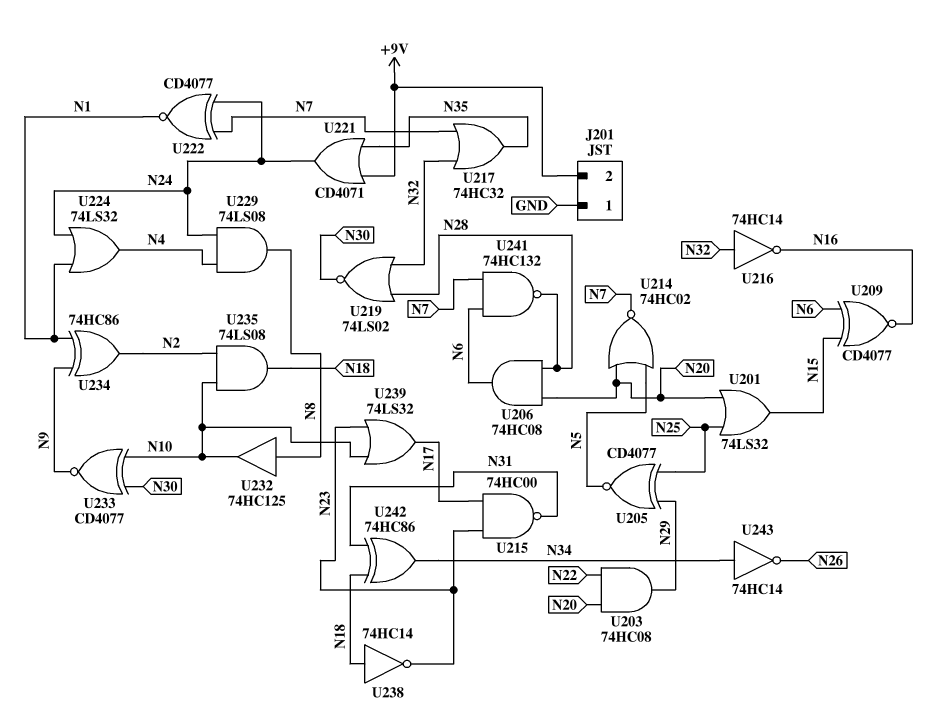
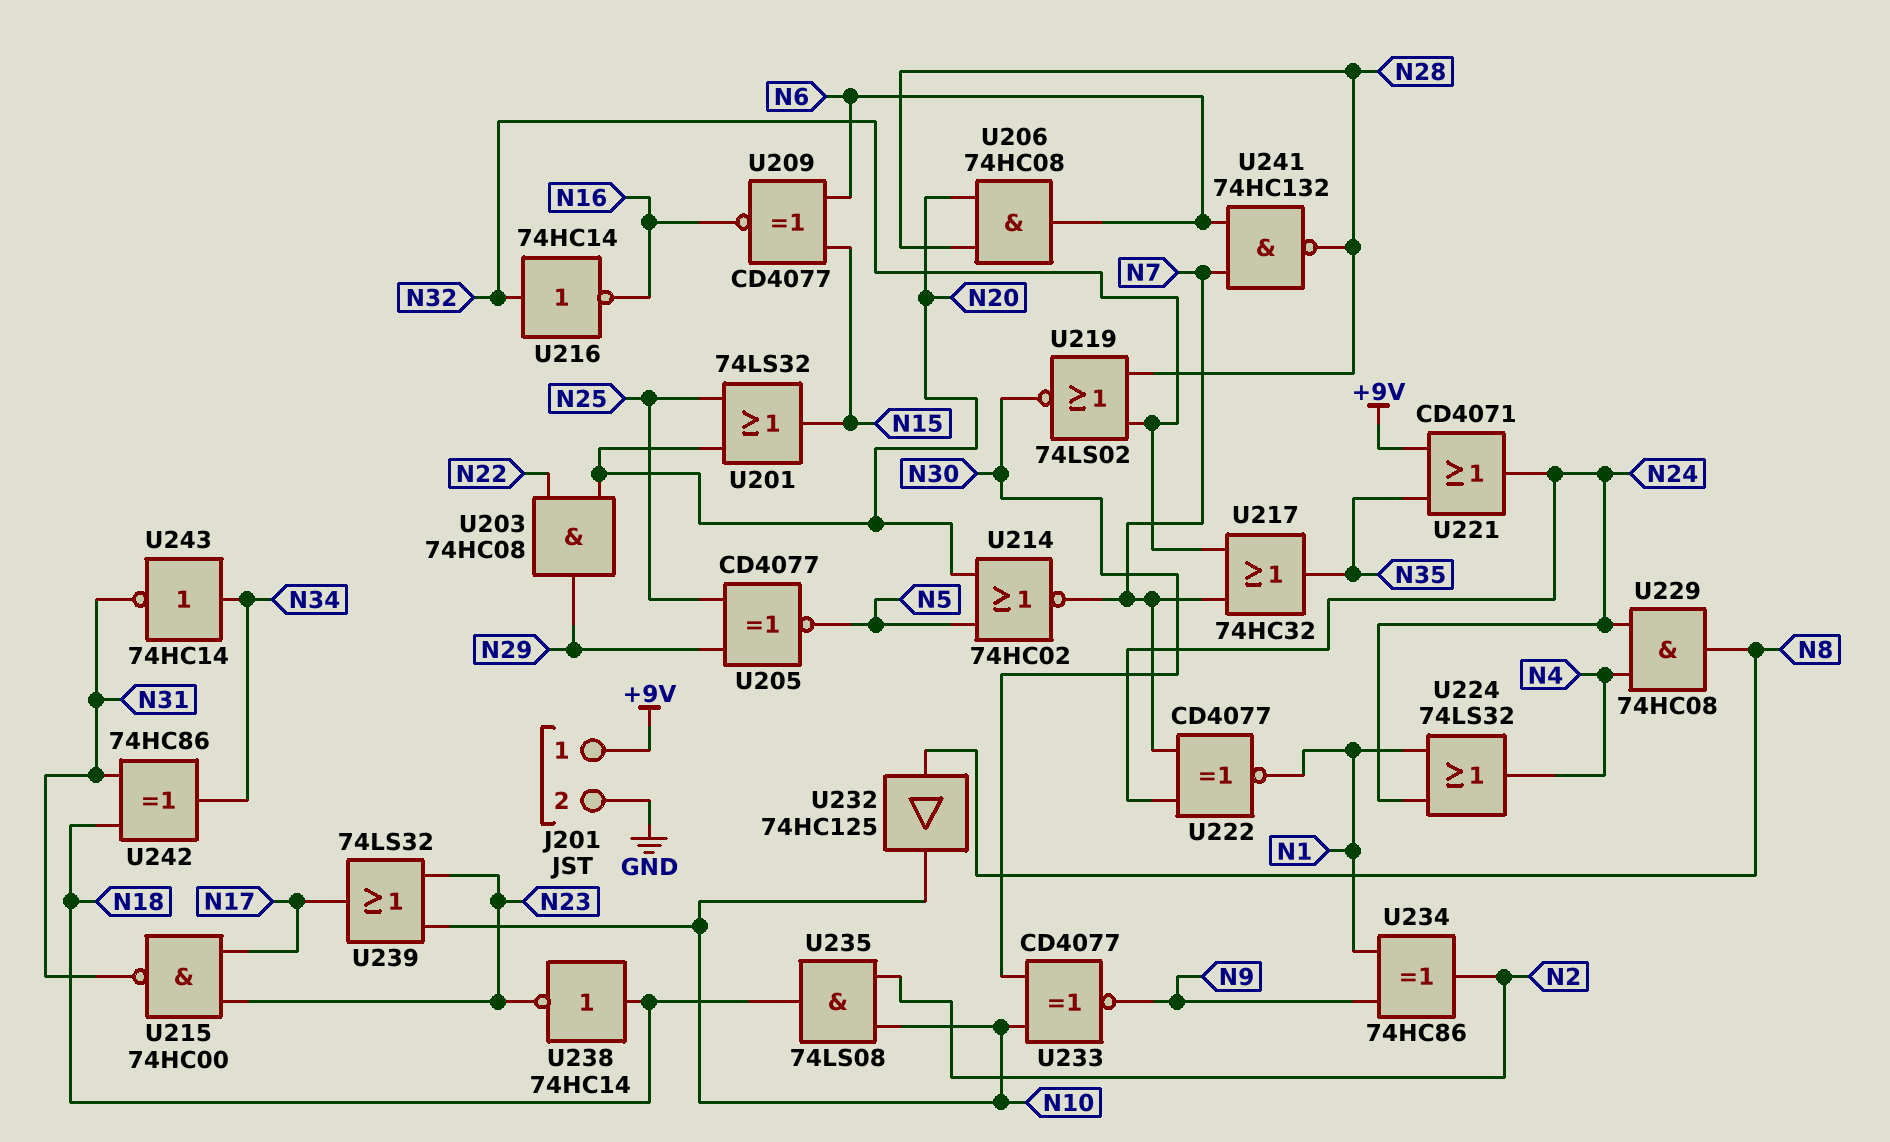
J201 pin 1: GND -> +9V
J201 pin 2: +9V -> GND
U229: AND 74LS08 (in N4, in N24, out N8) -> AND 74HC08 (in N4, in N24, out N8)
U243: NOT 74HC14 (in N34, out N26) -> NOT 74HC14 (in N34, out N31)

